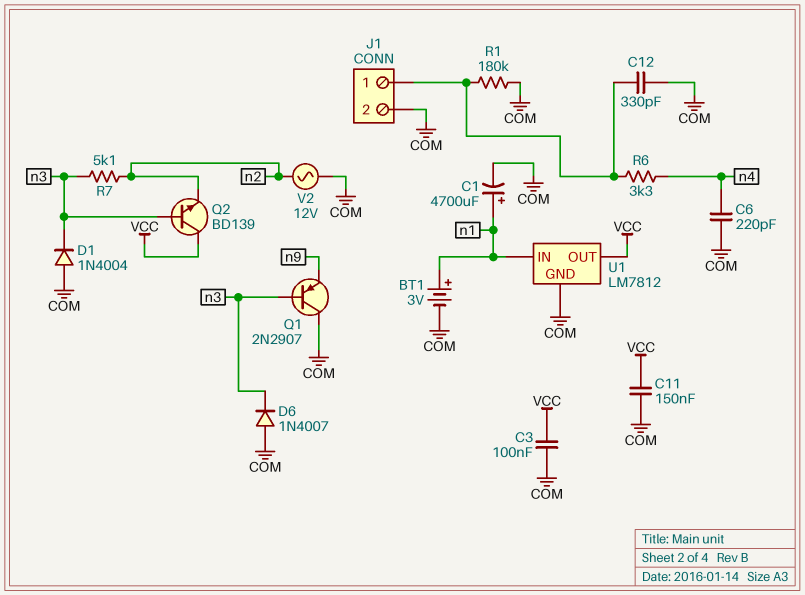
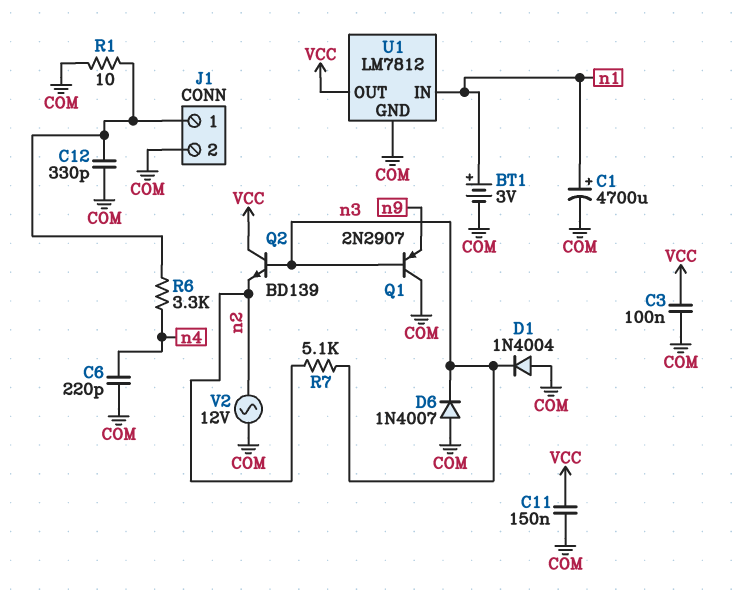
R1: 180k (COM, J1/1) -> 10 (COM, J1/1)

